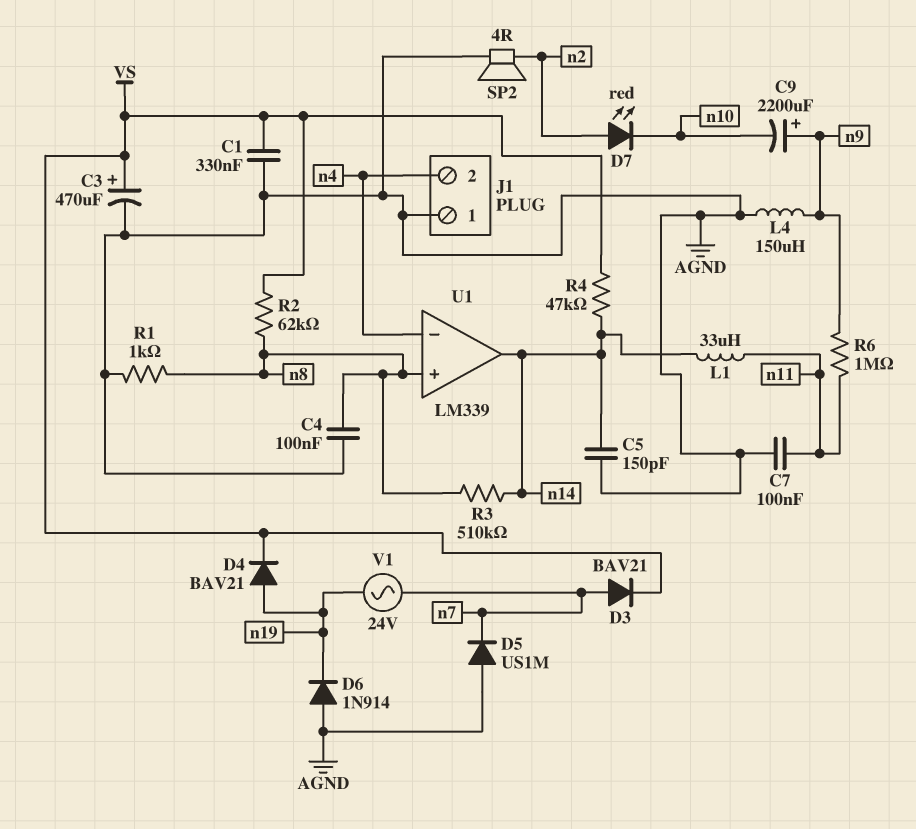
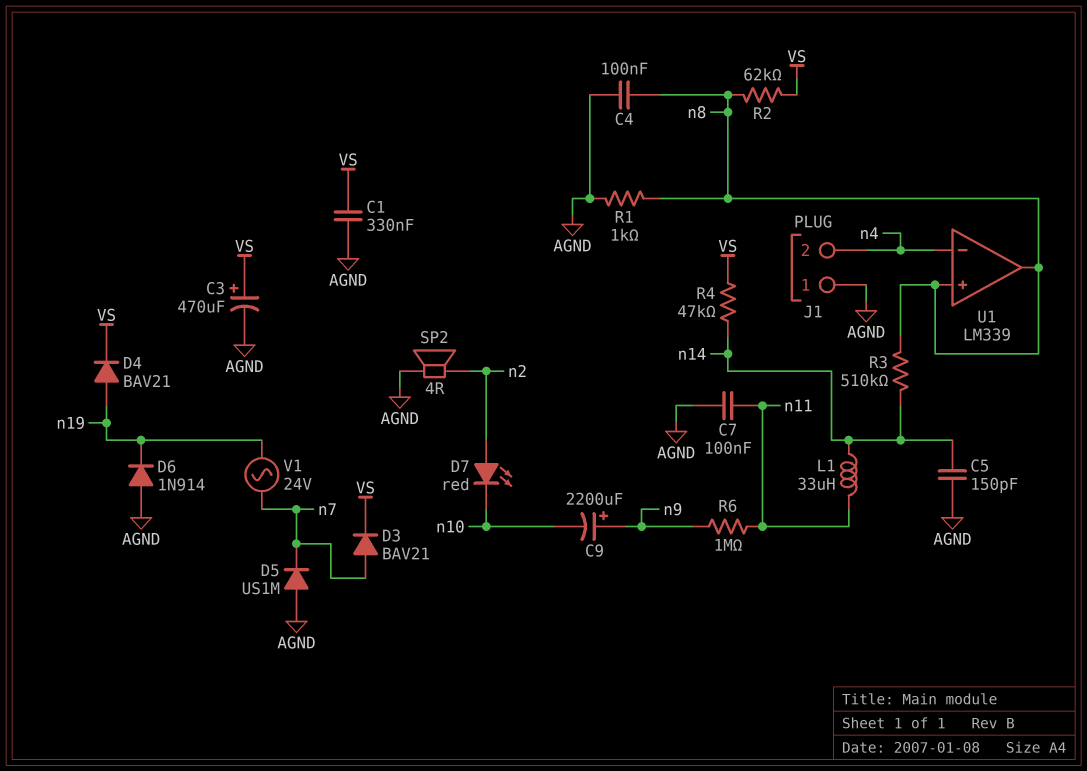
L4: 150uH (AGND, n9) -> none
U1 pin out: n14 -> n8

